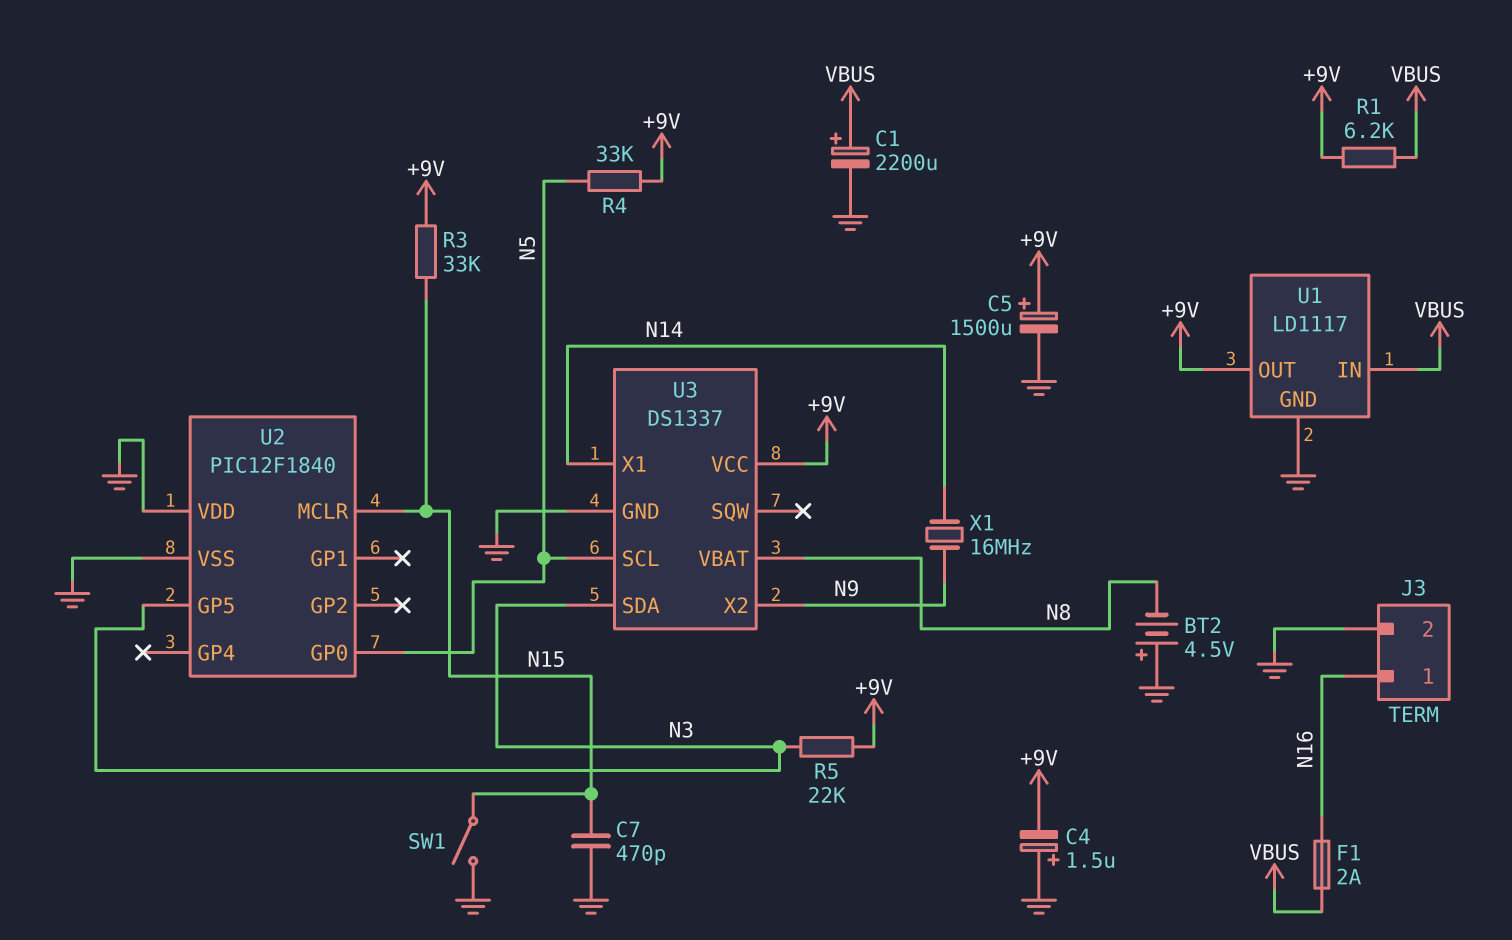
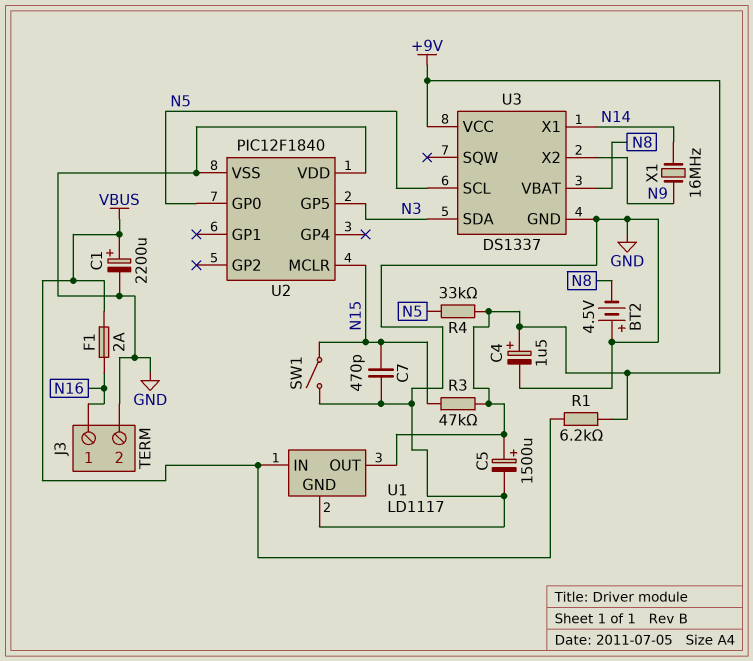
C4: 1.5uF (plus GND, minus +9V) -> 1.5uF (plus +9V, minus GND)
R3: 33k (+9V, N15) -> 47k (+9V, N15)
R5: 22k (+9V, N3) -> none

